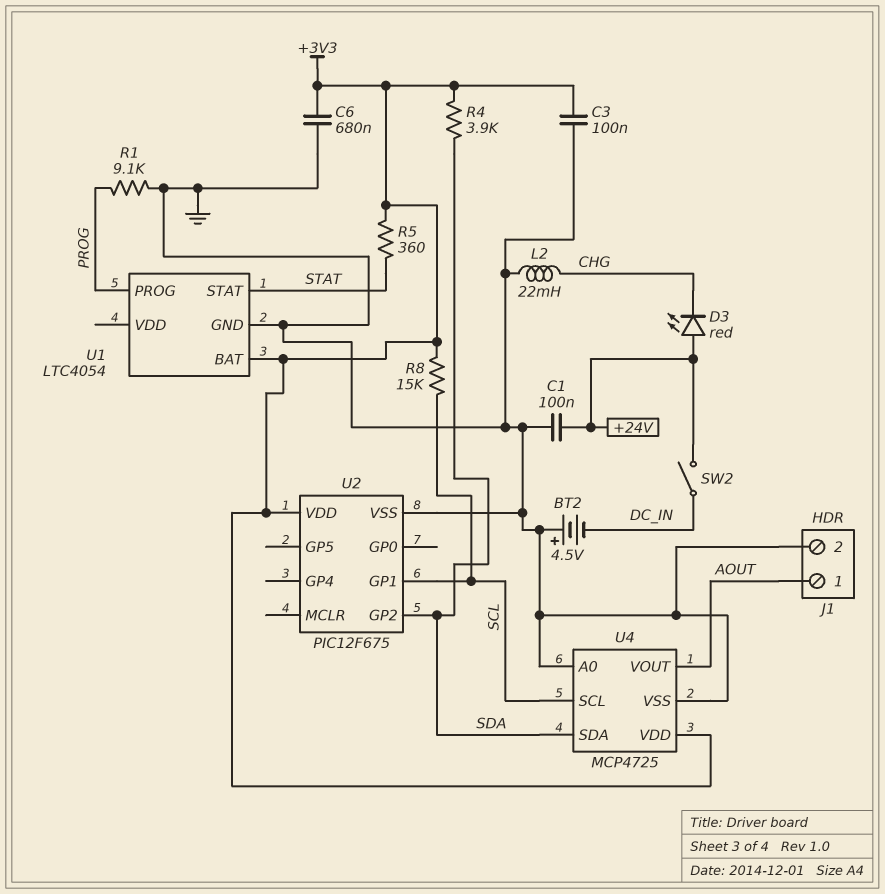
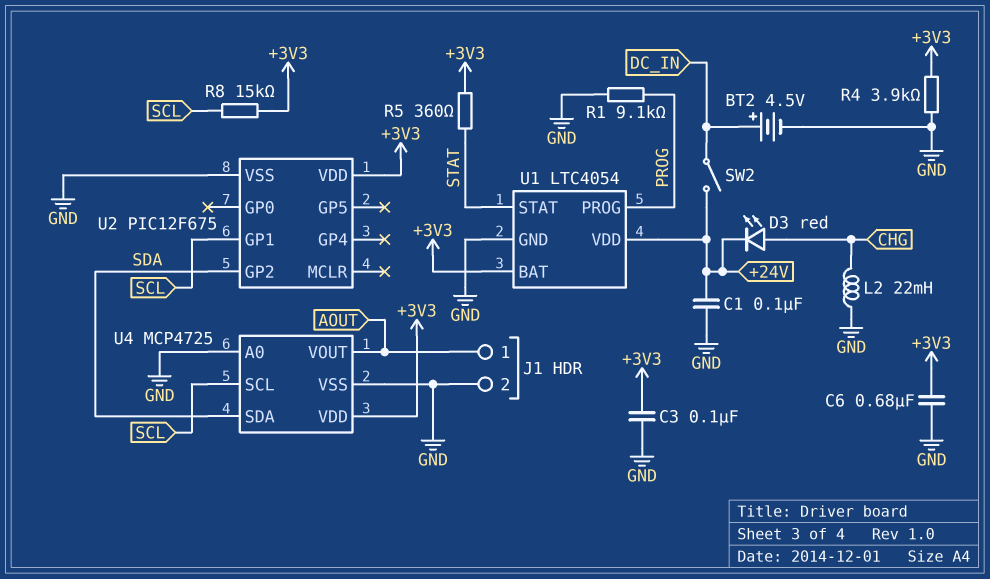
BT2: 4.5V (plus GND, minus DC_IN) -> 4.5V (plus DC_IN, minus GND)
D3: LED red (A +24V, K CHG) -> LED red (A CHG, K +24V)
R4: 3.9k (+3V3, SDA) -> 3.9k (+3V3, GND)
U1 pin VDD: none -> +24V

